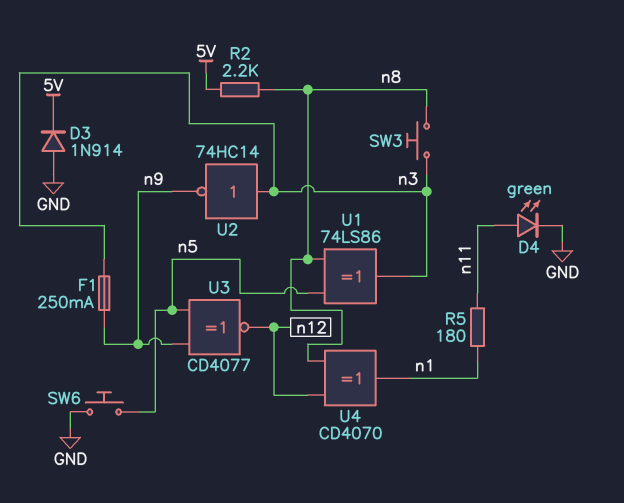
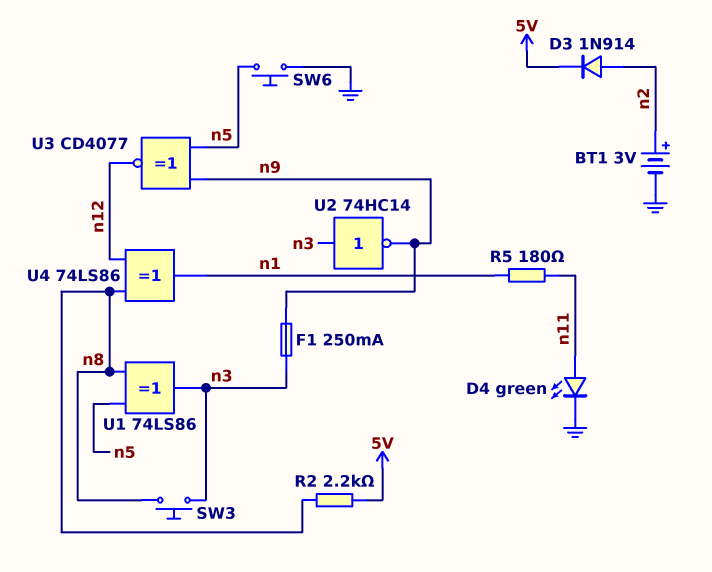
BT1: none -> 3V (plus n2, minus GND)
D3: diode 1N914 (A GND, K 5V) -> diode 1N914 (A n2, K 5V)
U4: XOR CD4070 (in n8, in n12, out n1) -> XOR 74LS86 (in n8, in n12, out n1)

